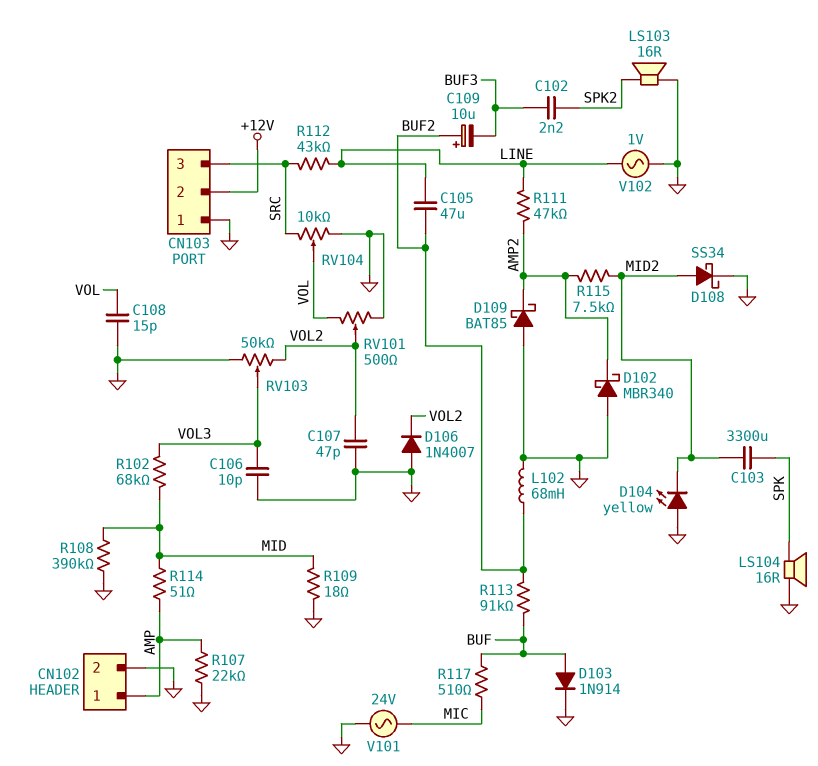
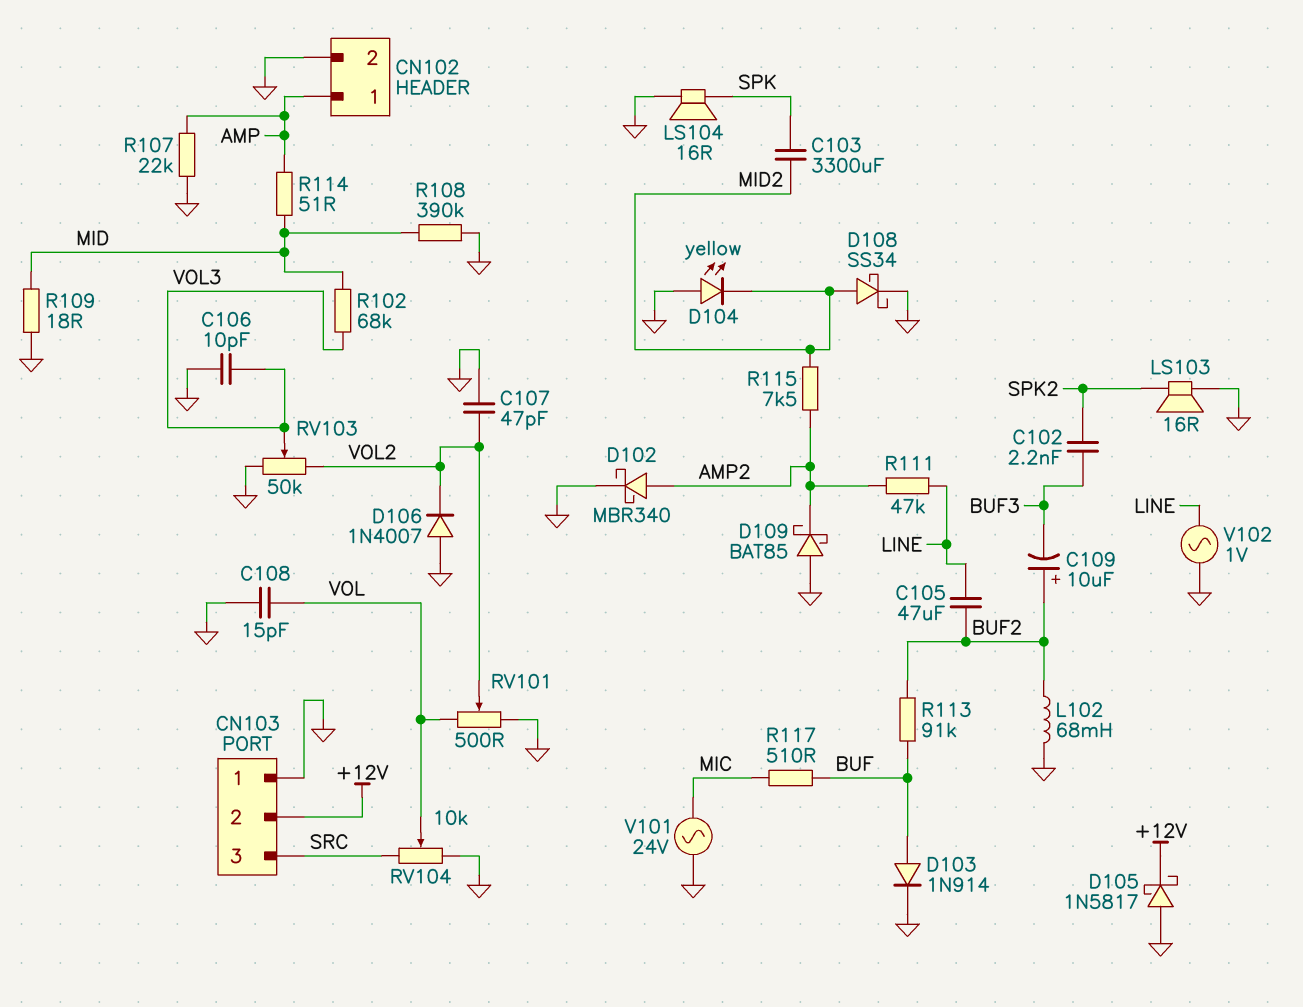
D102: schottky MBR340 (A GND, K AMP2) -> schottky MBR340 (A AMP2, K GND)
D105: none -> schottky 1N5817 (A GND, K +12V)
R112: 43k (LINE, SRC) -> none

